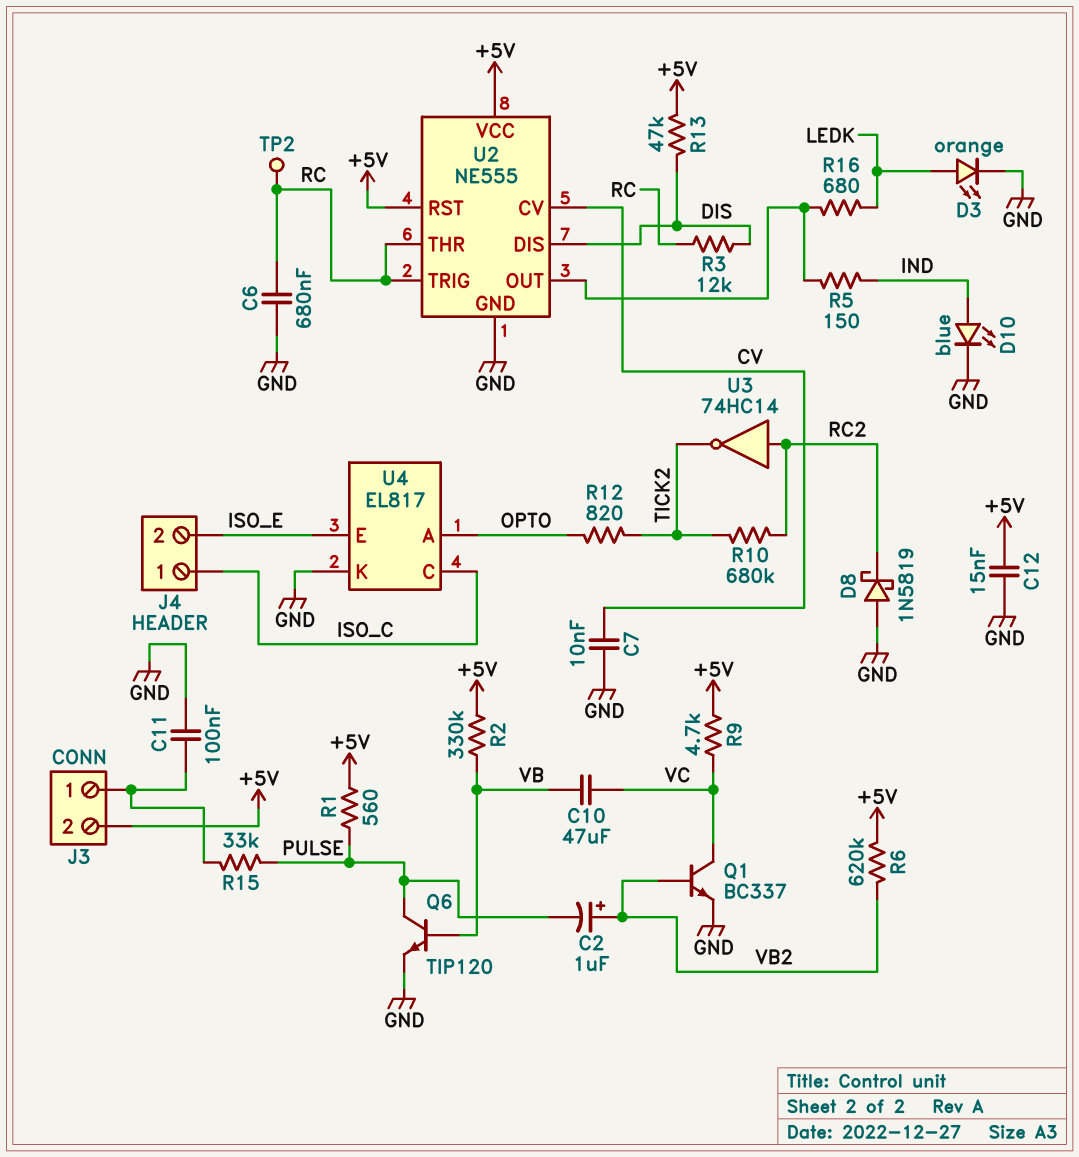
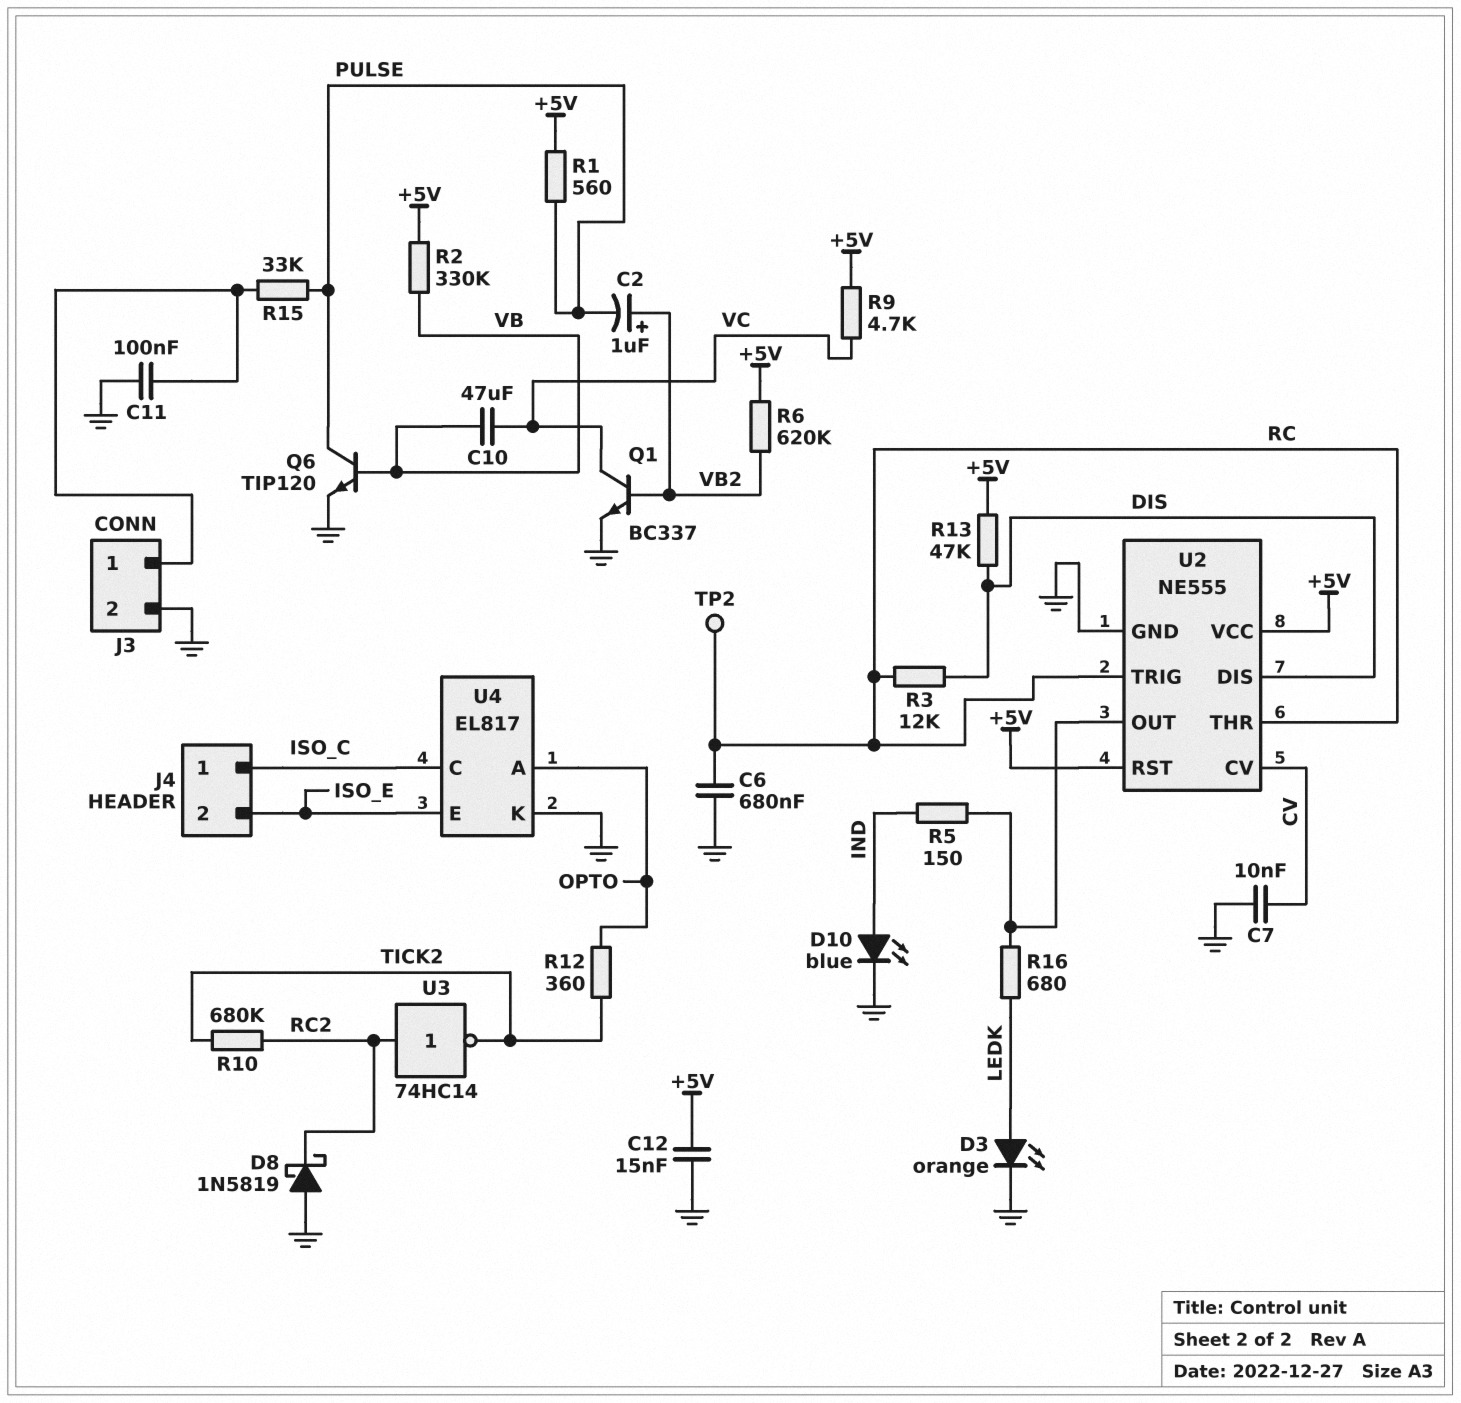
J3 pin 2: +5V -> GND
R12: 820 (OPTO, TICK2) -> 360 (OPTO, TICK2)

